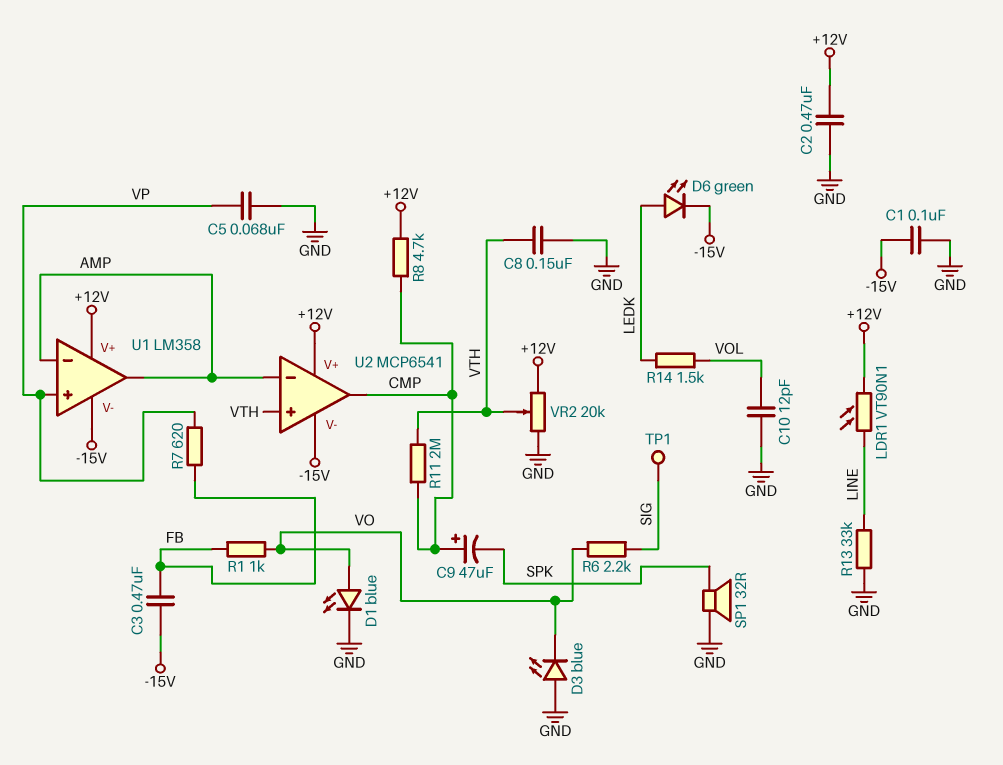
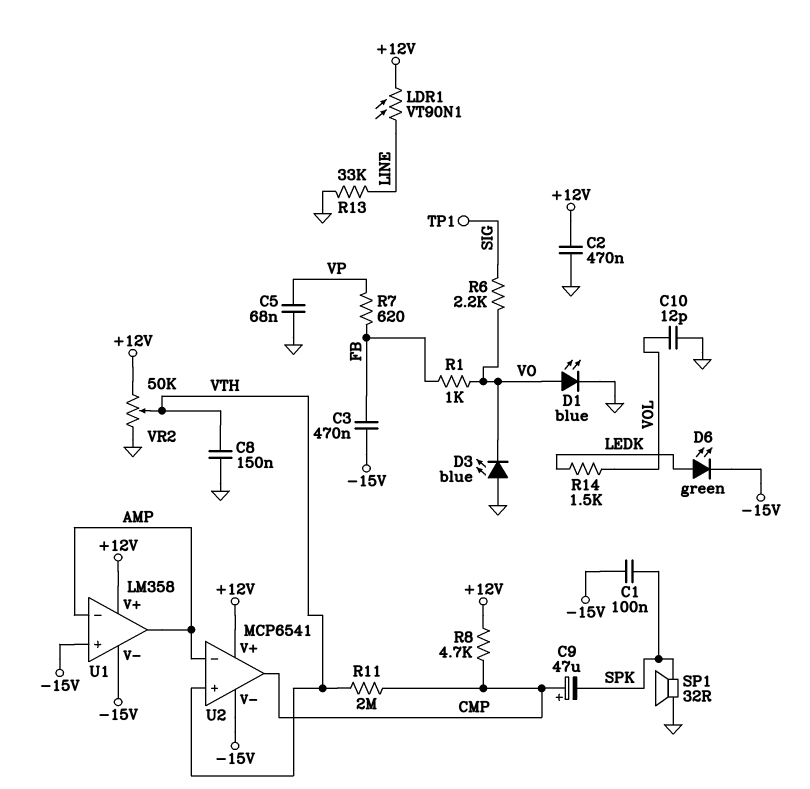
C1: 100nF (-15V, GND) -> 100nF (-15V, SPK)
U1 pin in+: VP -> -15V
VR2: 20k (+12V, GND, wiper VTH) -> 50k (+12V, GND, wiper VTH)

